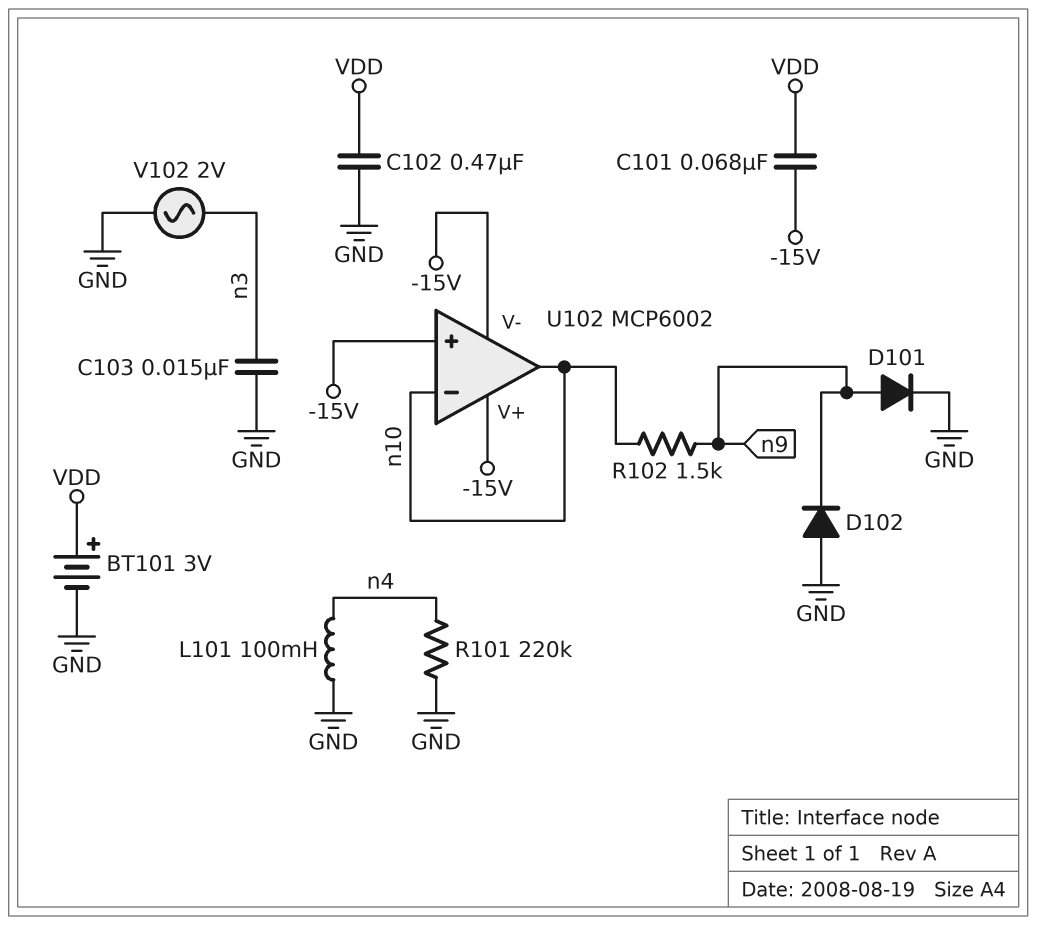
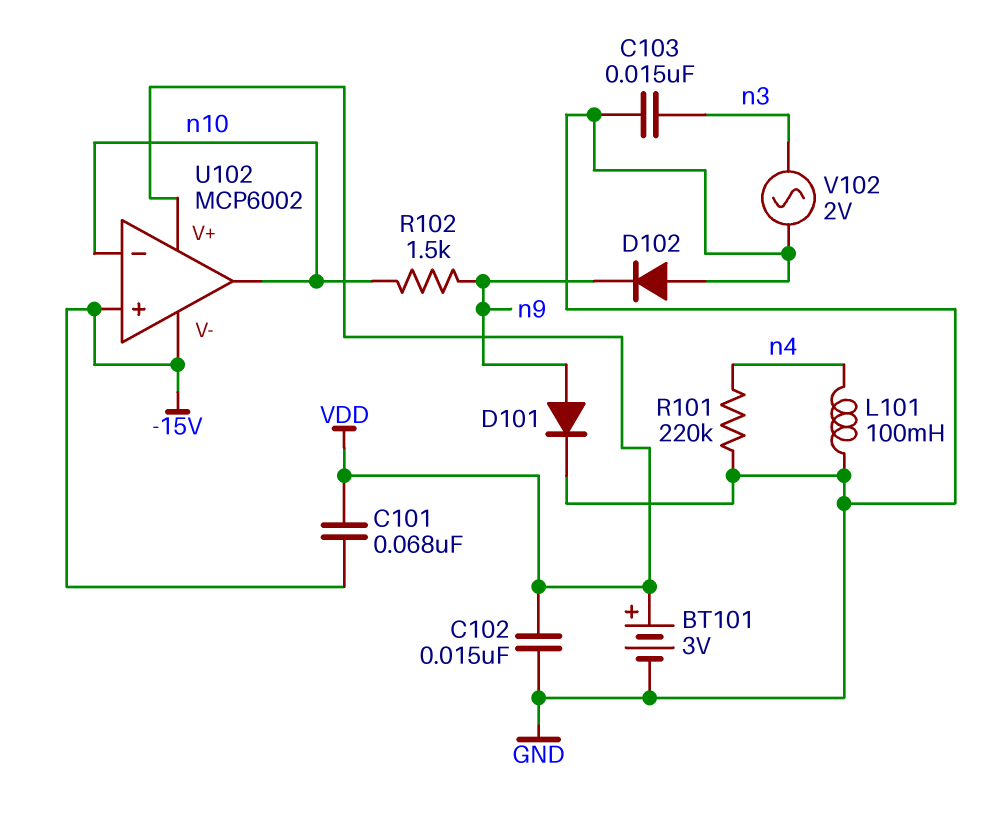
C102: 470nF (GND, VDD) -> 15nF (GND, VDD)
U102 pin V+: -15V -> VDD

